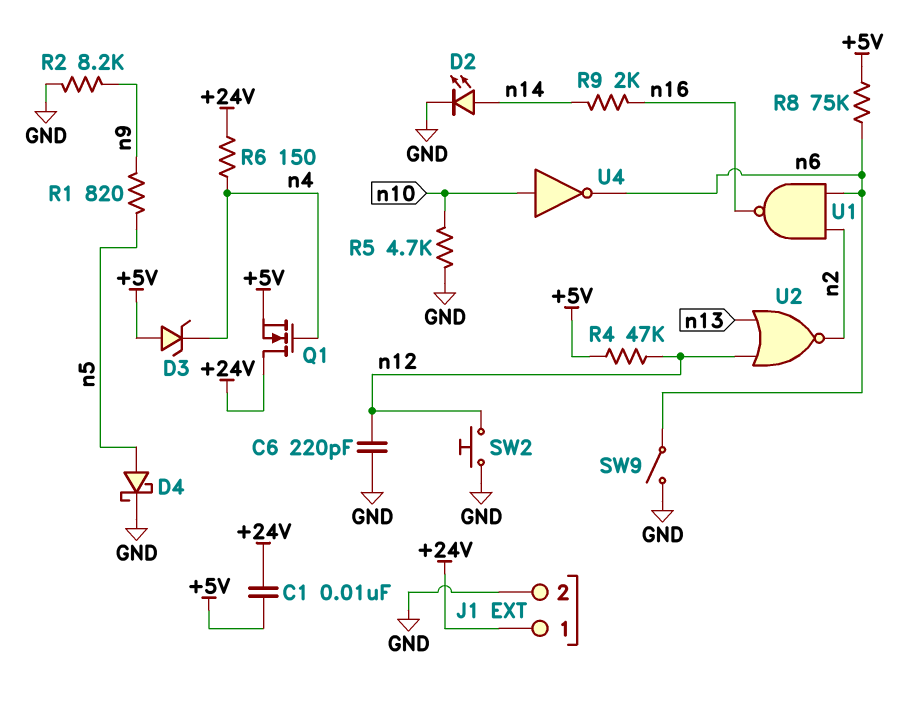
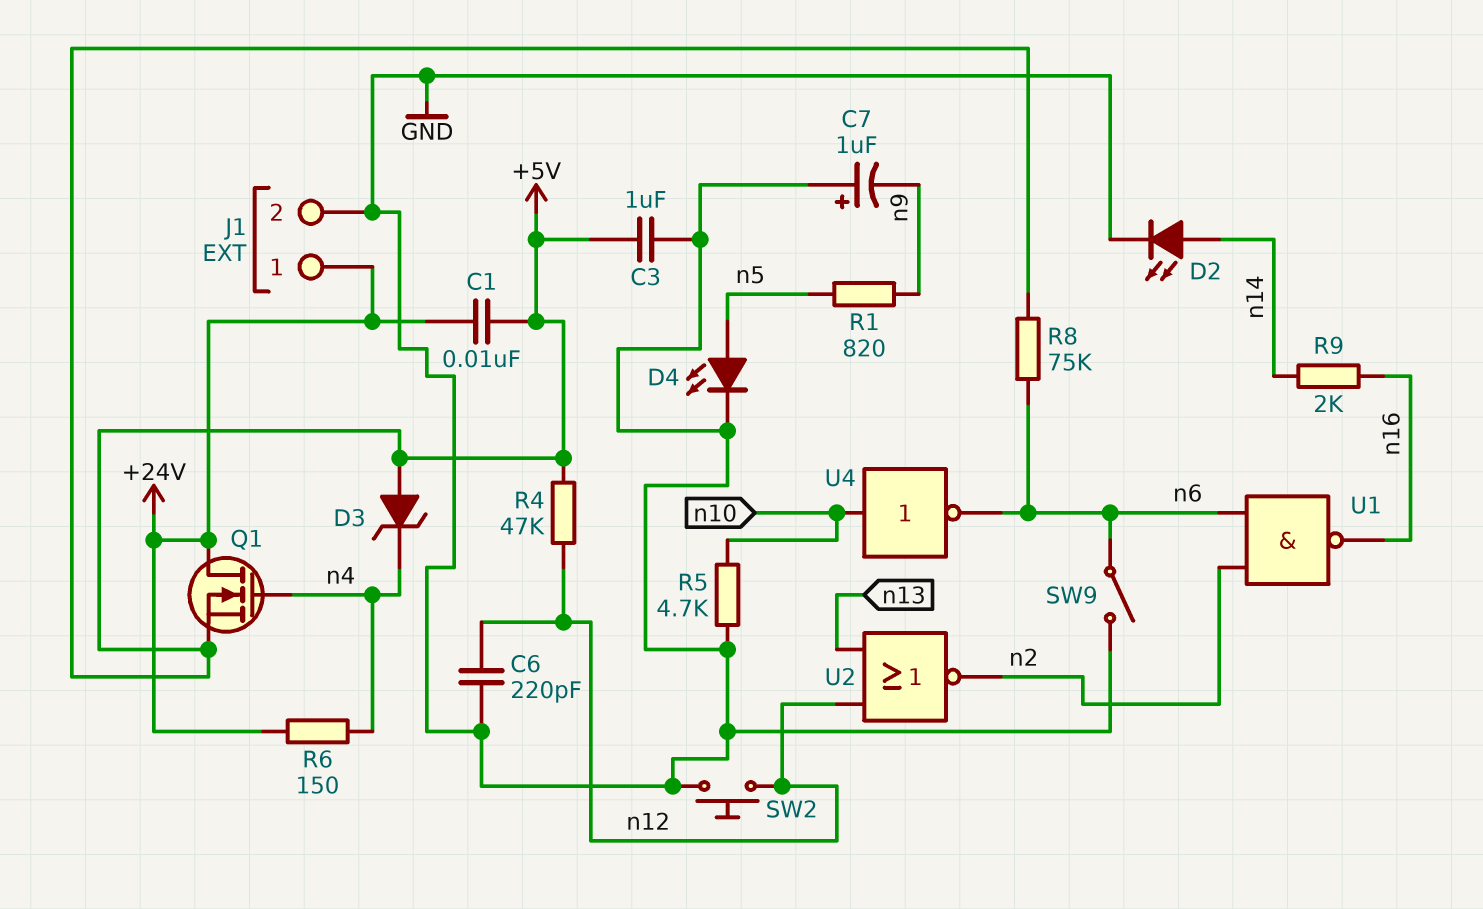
C3: none -> 1uF (+5V, GND)
C7: none -> 1uF (plus GND, minus n9)
D4: schottky (A n5, K GND) -> LED (A n5, K GND)
R2: 8.2k (GND, n9) -> none

